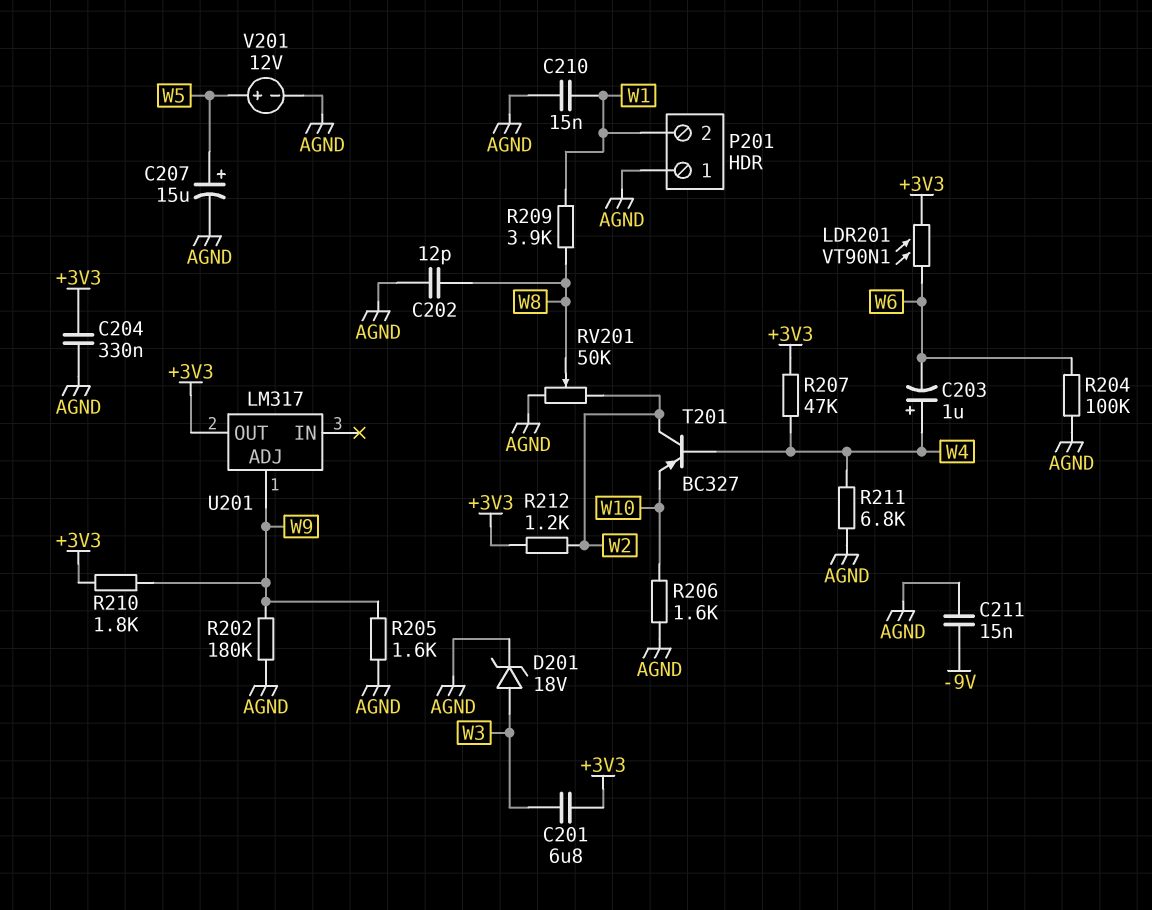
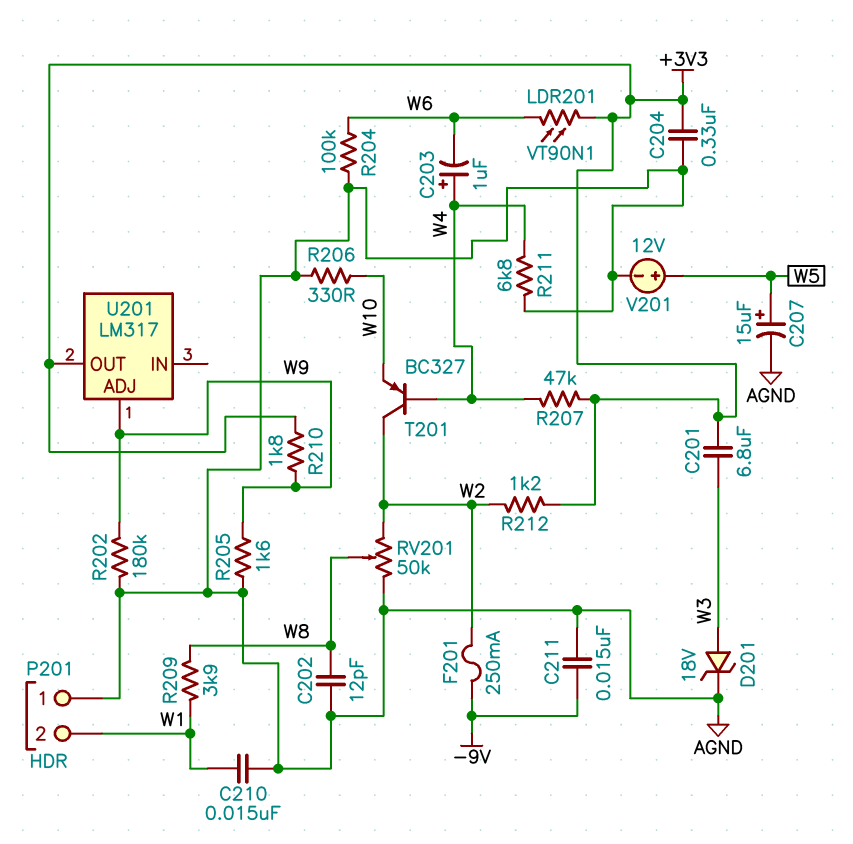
F201: none -> 250mA (-9V, W2)
R206: 1.6k (AGND, W10) -> 330 (AGND, W10)

